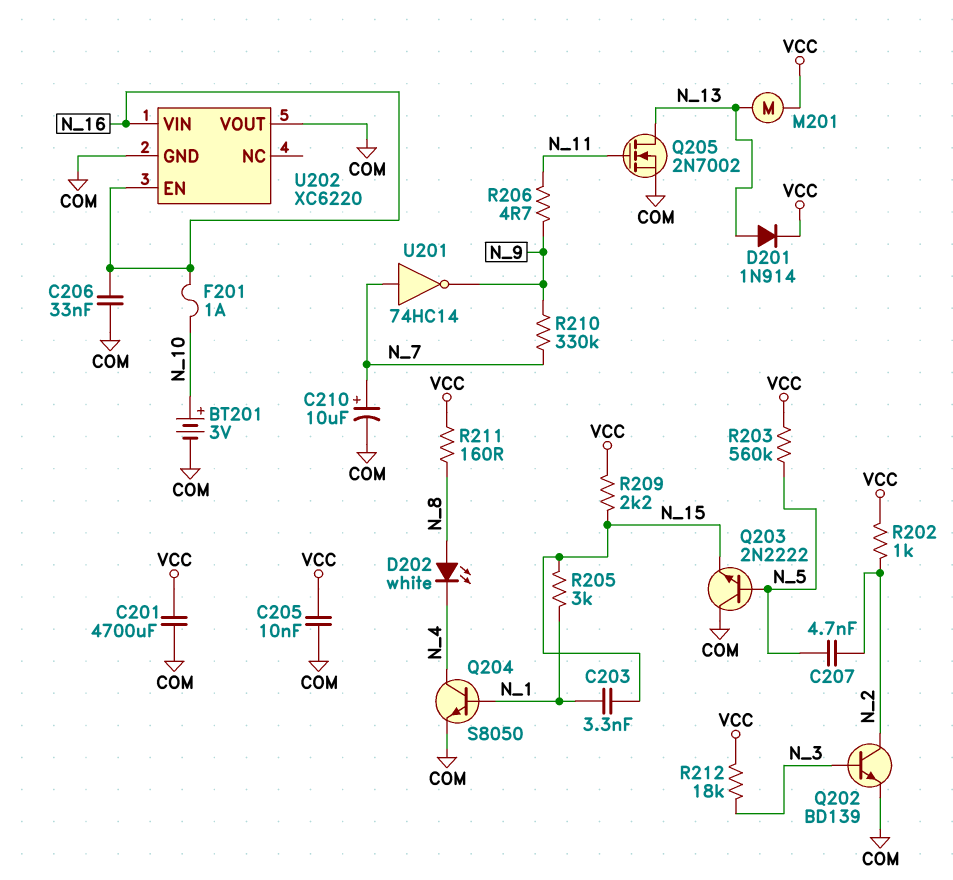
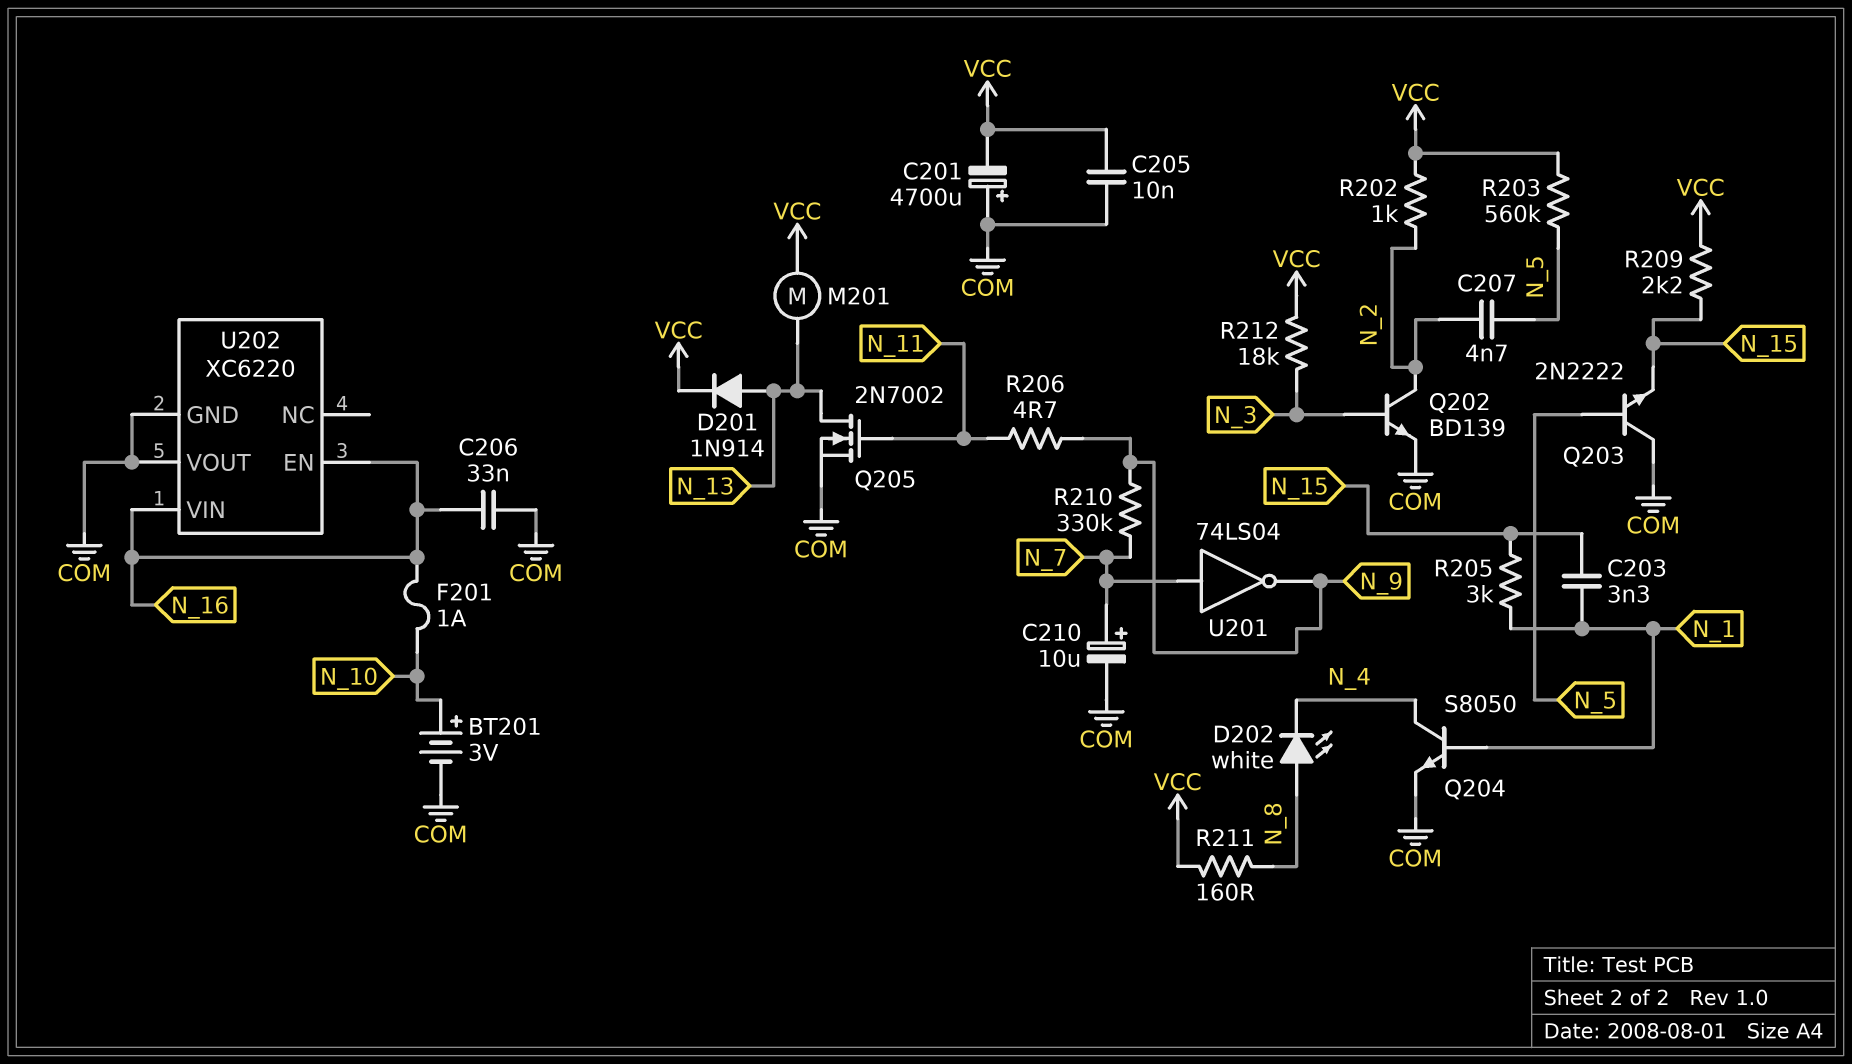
C201: 4700uF (COM, VCC) -> 4700uF (plus COM, minus VCC)
U201: NOT 74HC14 (in N_7, out N_9) -> NOT 74LS04 (in N_7, out N_9)

